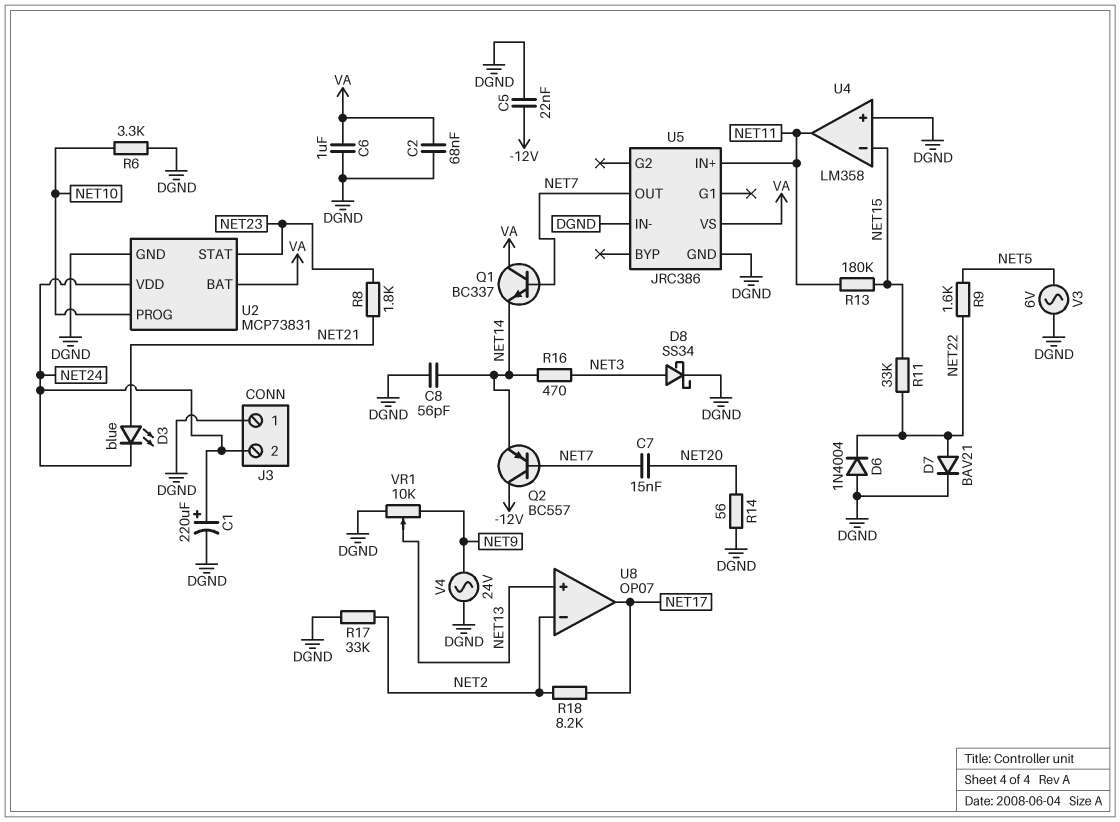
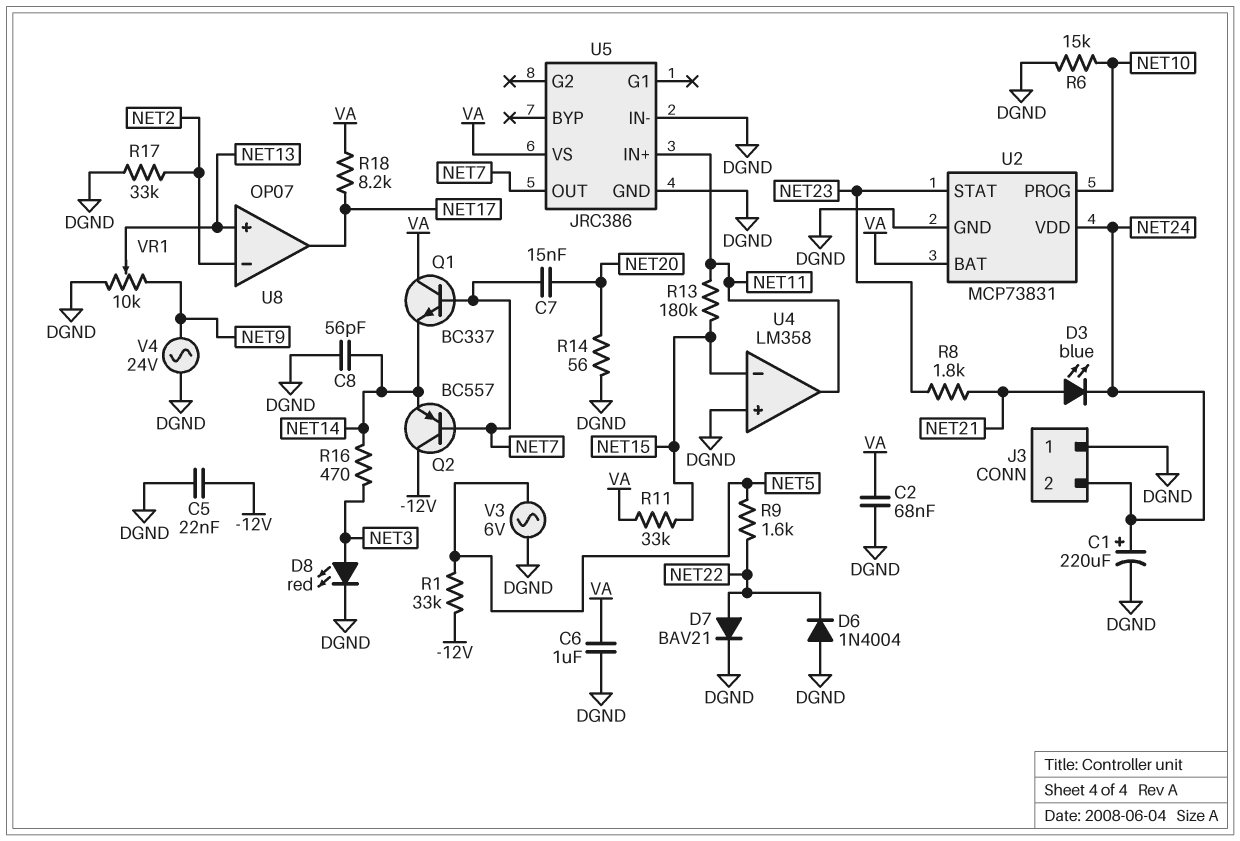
D8: schottky SS34 (A NET3, K DGND) -> LED red (A NET3, K DGND)
R1: none -> 33k (-12V, NET5)
R6: 3.3k (DGND, NET10) -> 15k (DGND, NET10)
R11: 33k (NET15, NET22) -> 33k (NET15, VA)
R18: 8.2k (NET2, NET17) -> 8.2k (NET17, VA)

